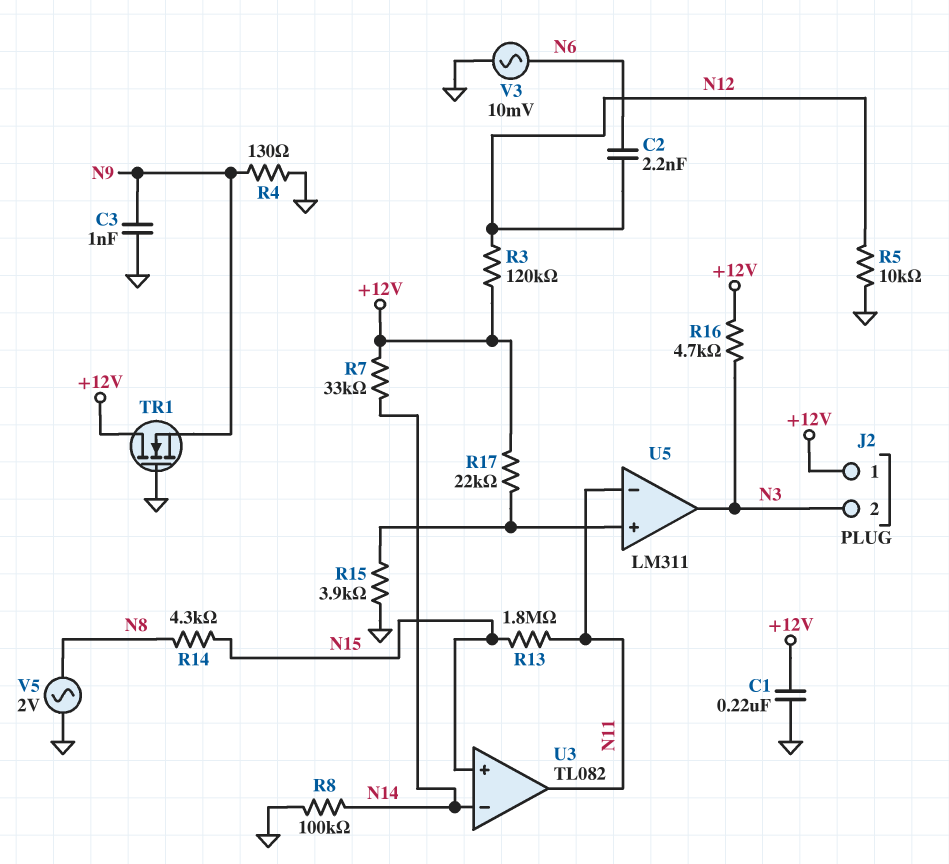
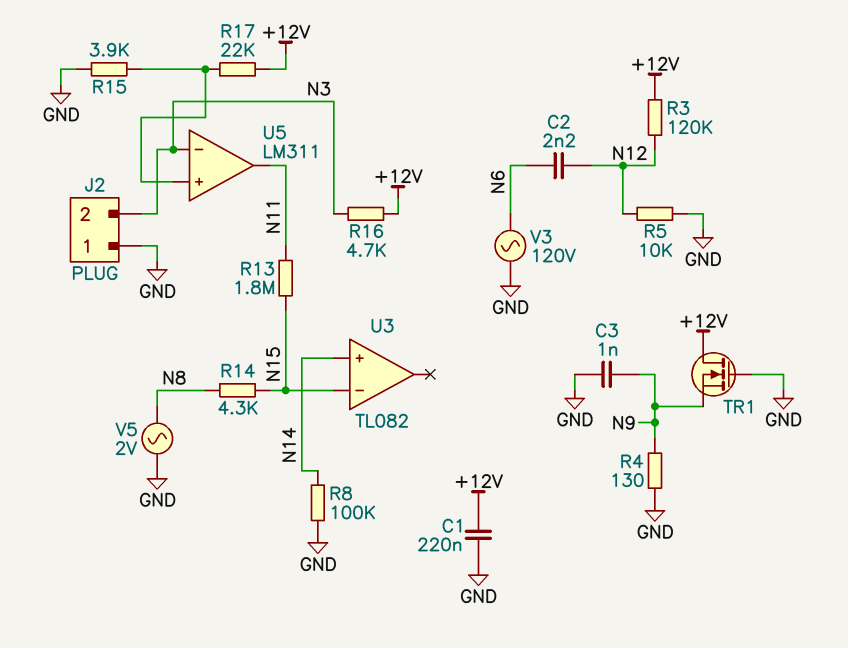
J2 pin 1: +12V -> GND
R7: 33k (+12V, N14) -> none
U3 pin in+: N15 -> N14
U3 pin in-: N14 -> N15
U3 pin out: N11 -> none
U5 pin in-: N11 -> N3
U5 pin out: N3 -> N11
V3: AC 10mV (GND, N6) -> AC 120V (GND, N6)

